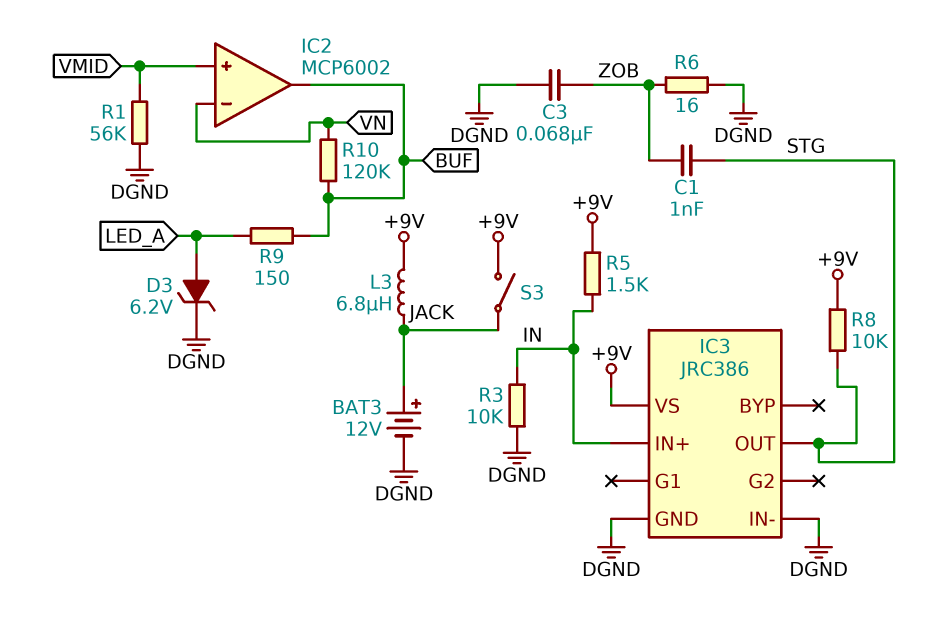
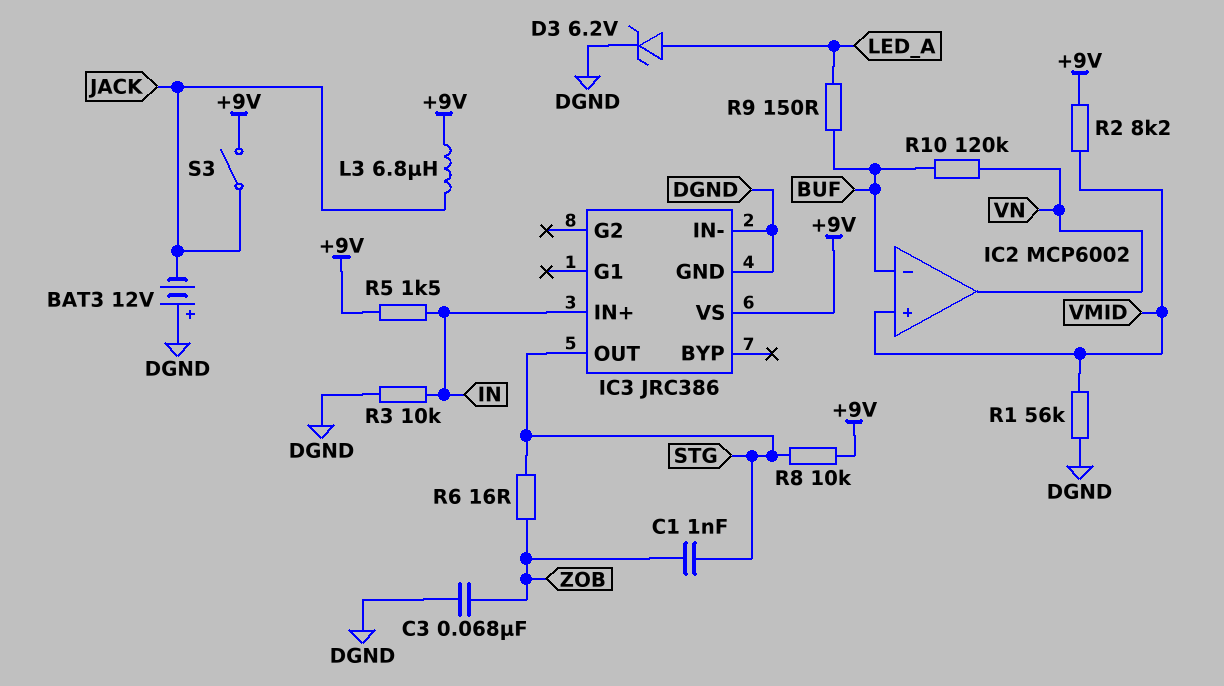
BAT3: 12V (plus JACK, minus DGND) -> 12V (plus DGND, minus JACK)
IC2 pin in-: VN -> BUF
IC2 pin out: BUF -> VN
R2: none -> 8.2k (+9V, VMID)
R6: 16 (DGND, ZOB) -> 16 (STG, ZOB)

